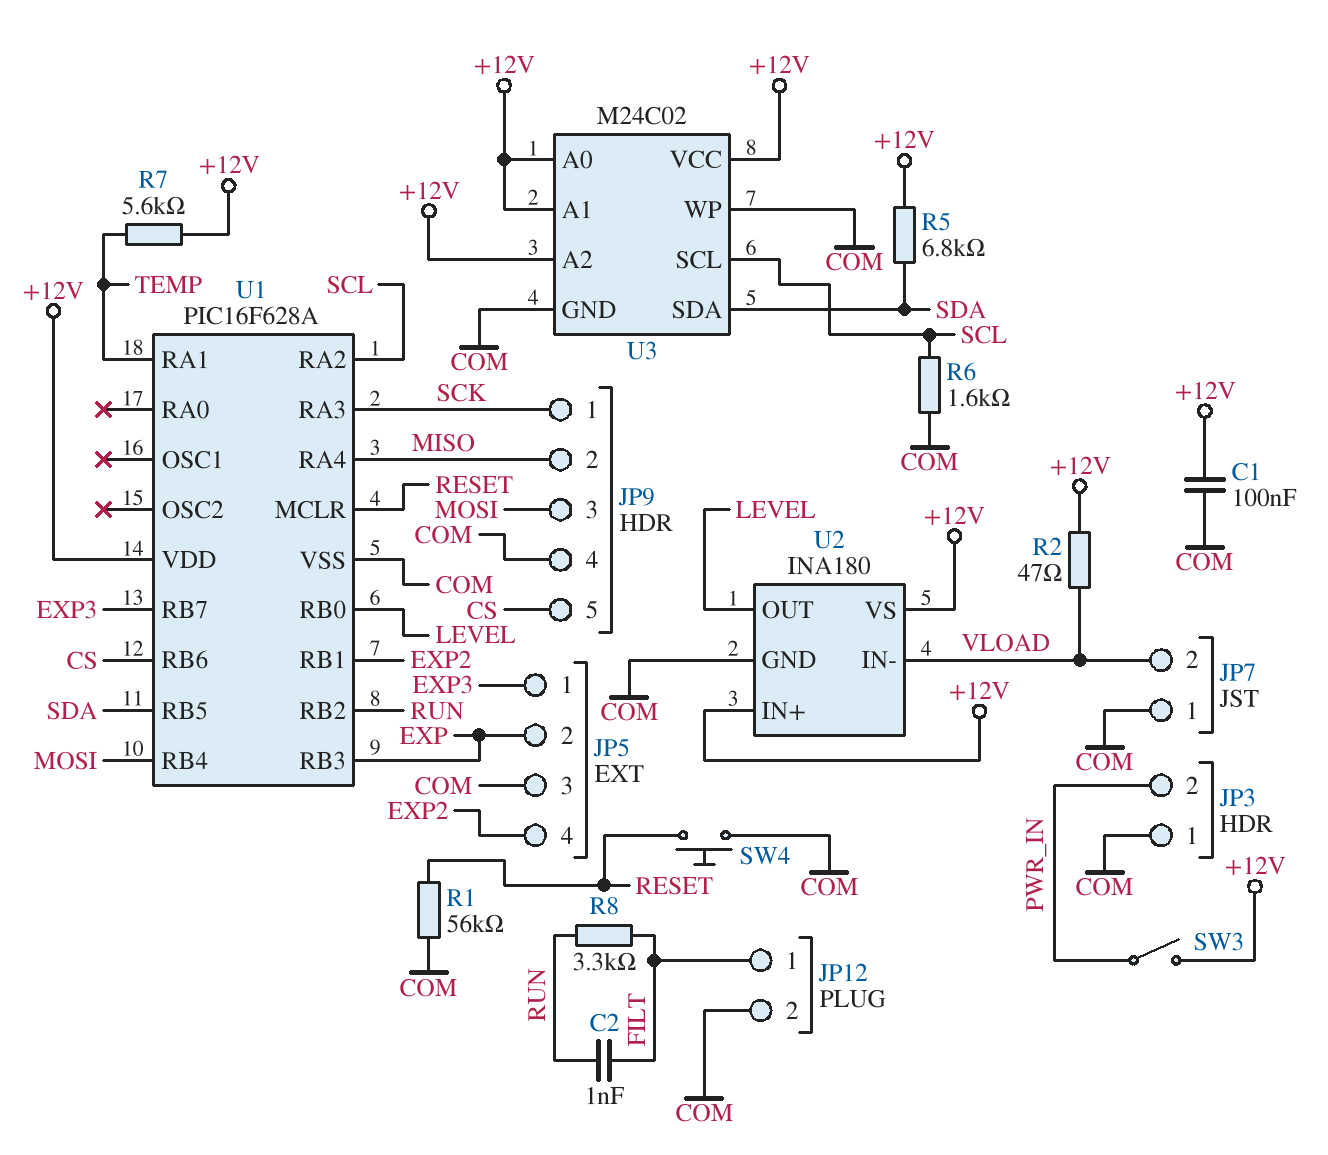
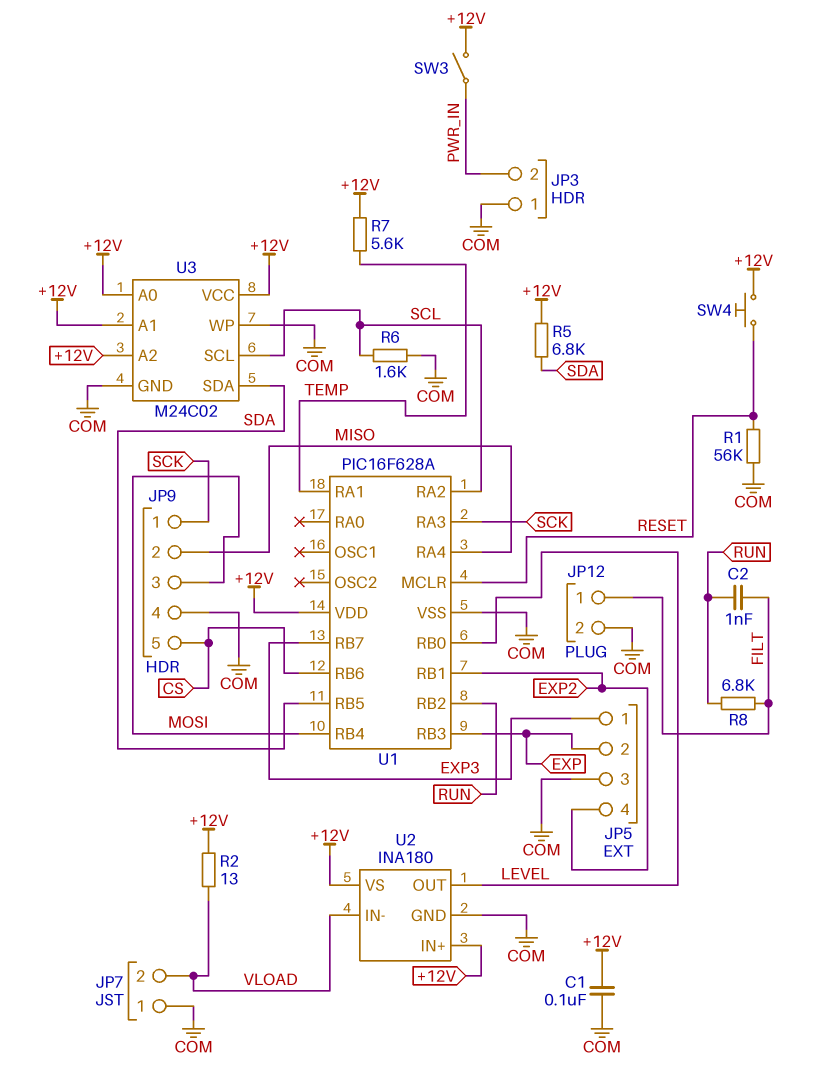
R2: 47 (+12V, VLOAD) -> 13 (+12V, VLOAD)
R8: 3.3k (FILT, RUN) -> 6.8k (FILT, RUN)
SW4: button (COM, RESET) -> button (+12V, RESET)

